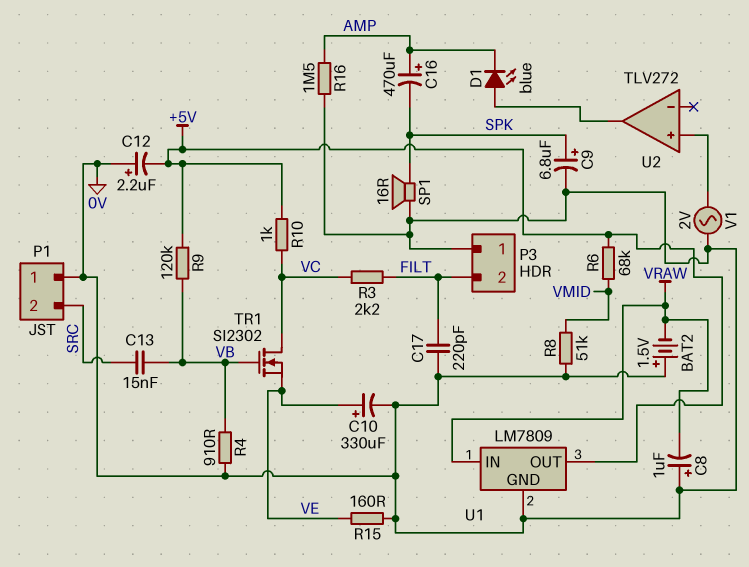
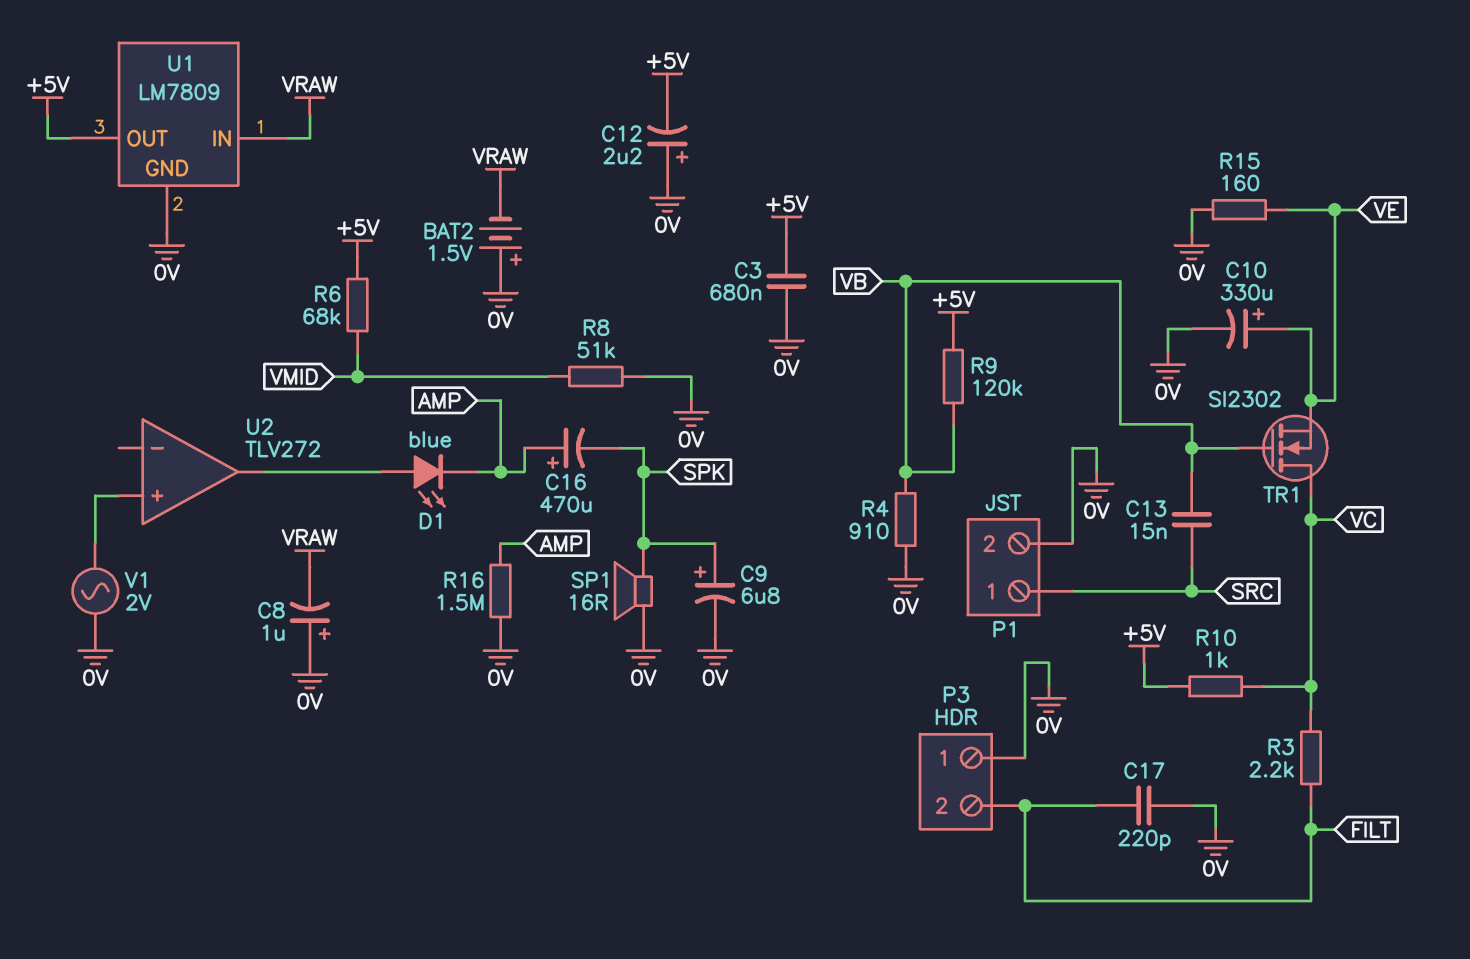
C3: none -> 680nF (+5V, 0V)
P1 pin 1: 0V -> SRC
P1 pin 2: SRC -> 0V

